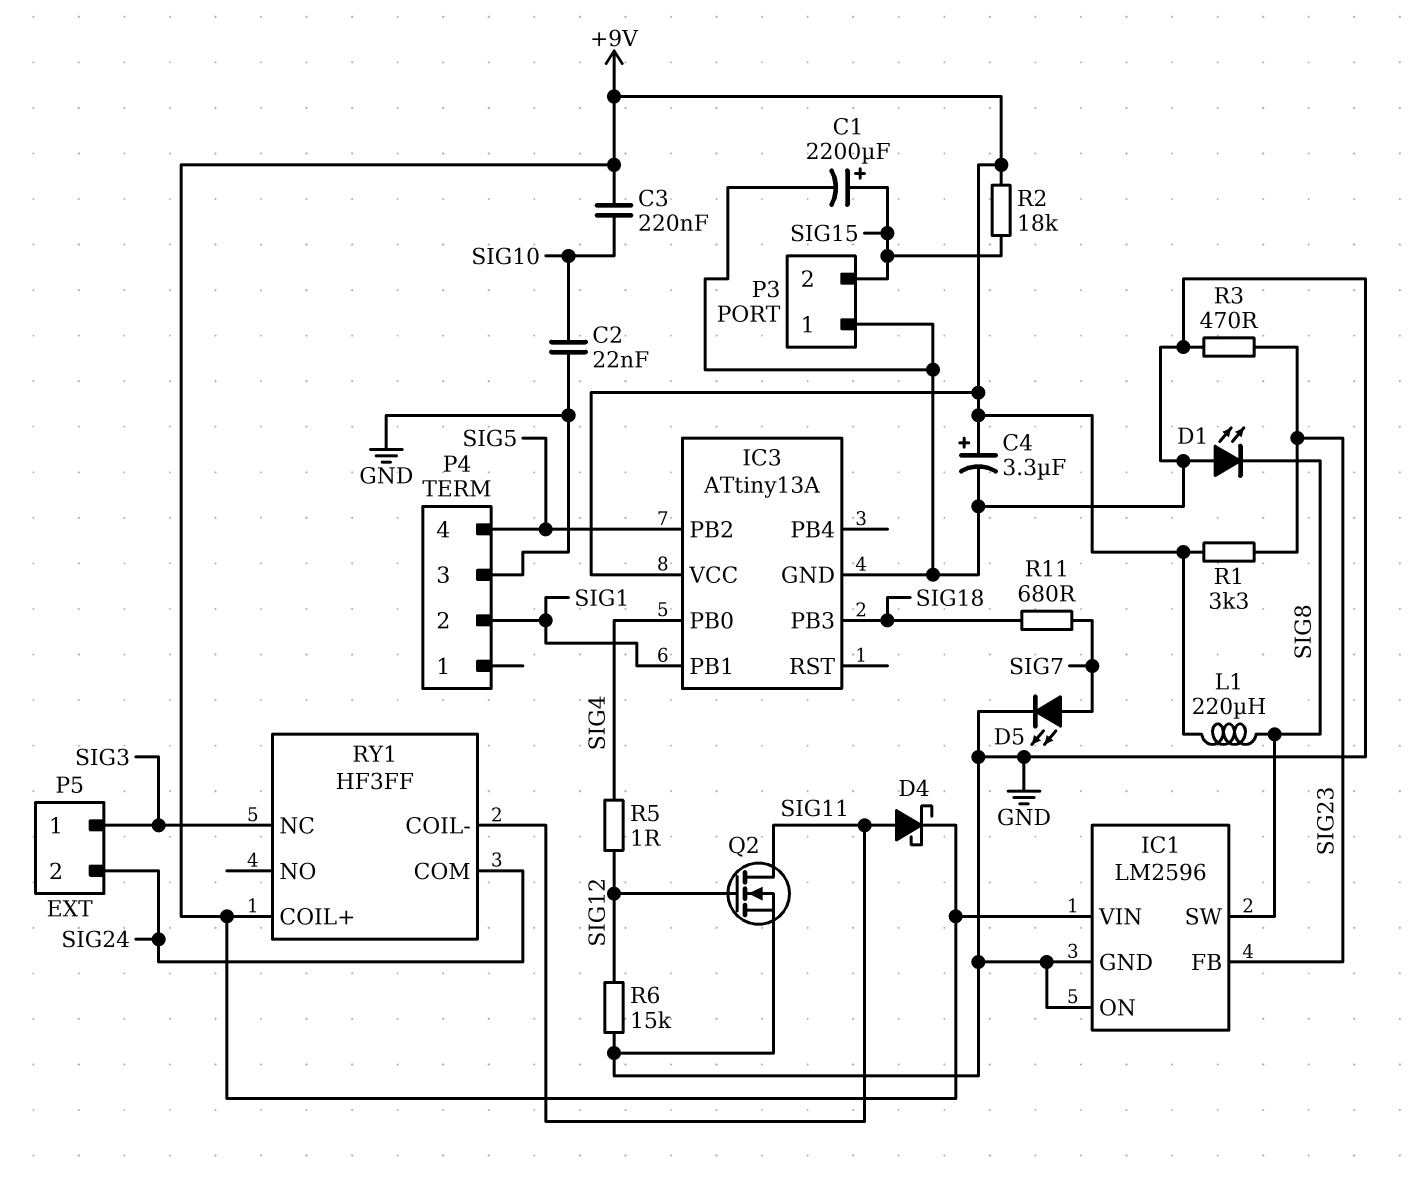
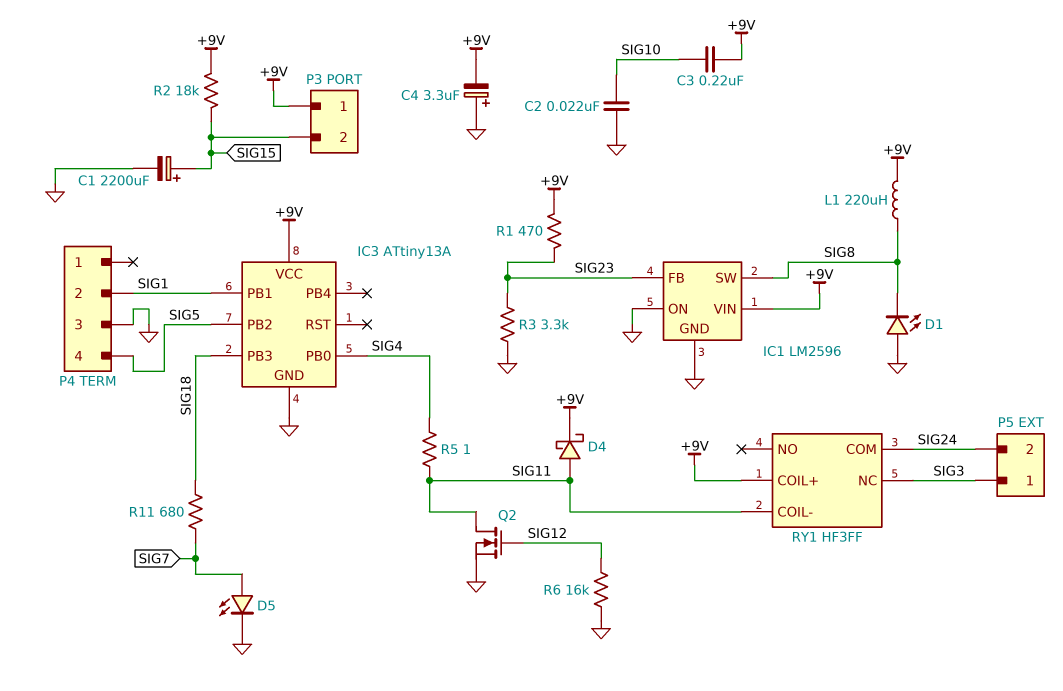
C4: 3.3uF (plus +9V, minus GND) -> 3.3uF (plus GND, minus +9V)
P3 pin 1: GND -> +9V
R1: 3.3k (+9V, SIG23) -> 470 (+9V, SIG23)
R3: 470 (GND, SIG23) -> 3.3k (GND, SIG23)
R5: 1 (SIG4, SIG12) -> 1 (SIG4, SIG11)
R6: 15k (GND, SIG12) -> 16k (GND, SIG12)

